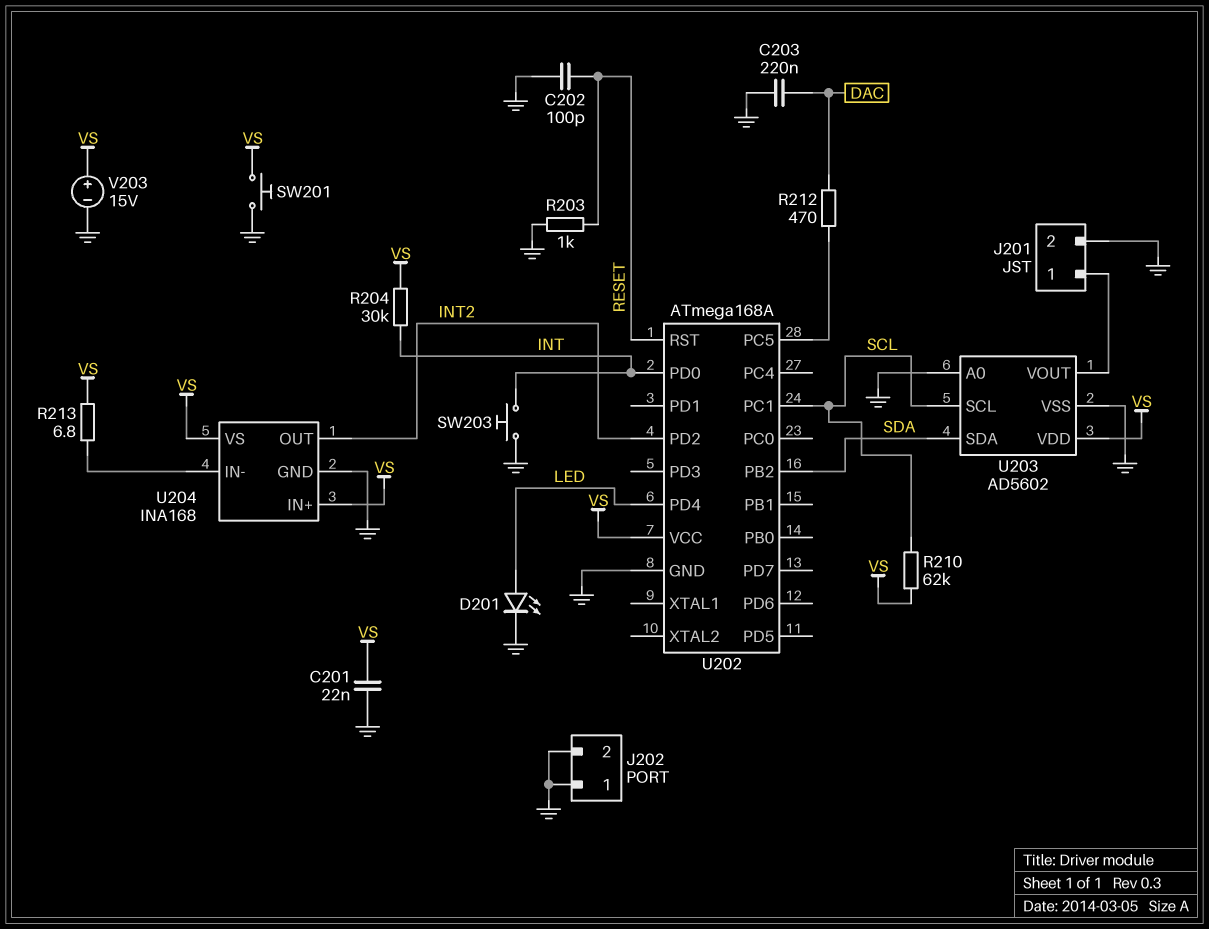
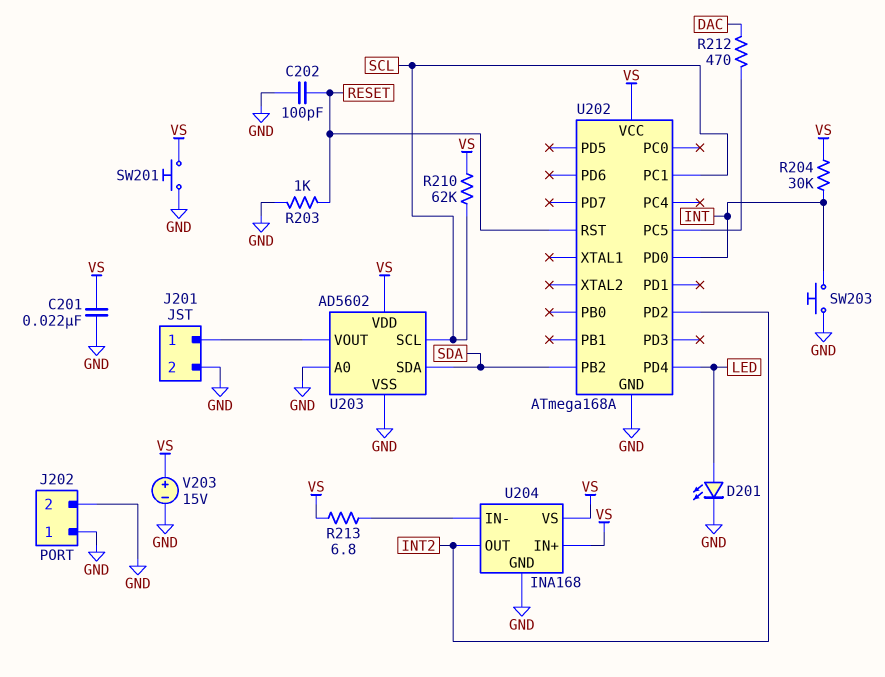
C203: 220nF (DAC, GND) -> none

